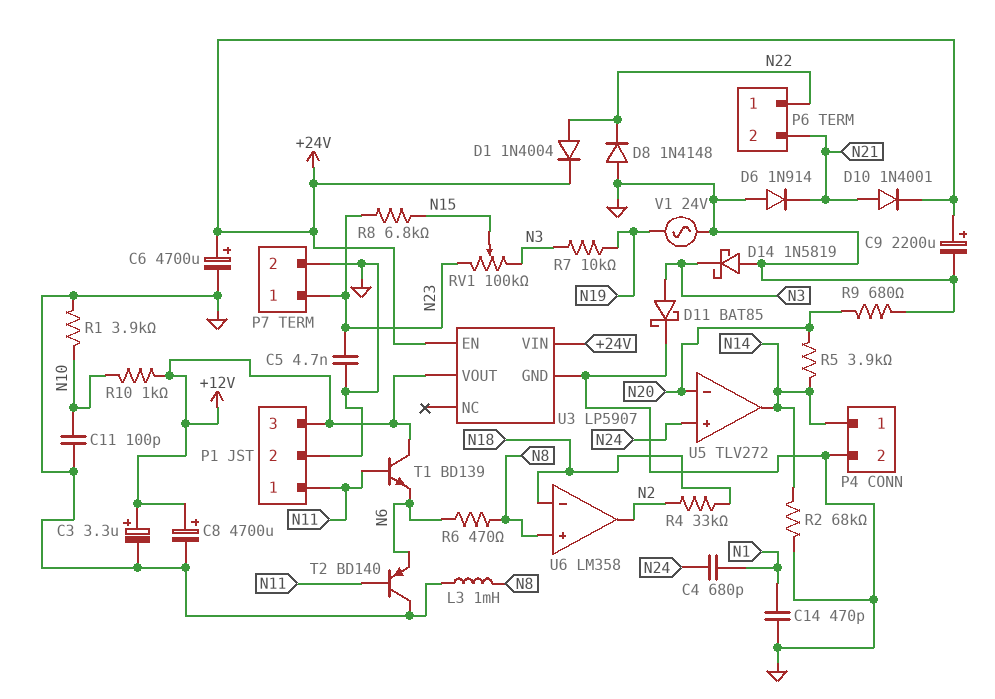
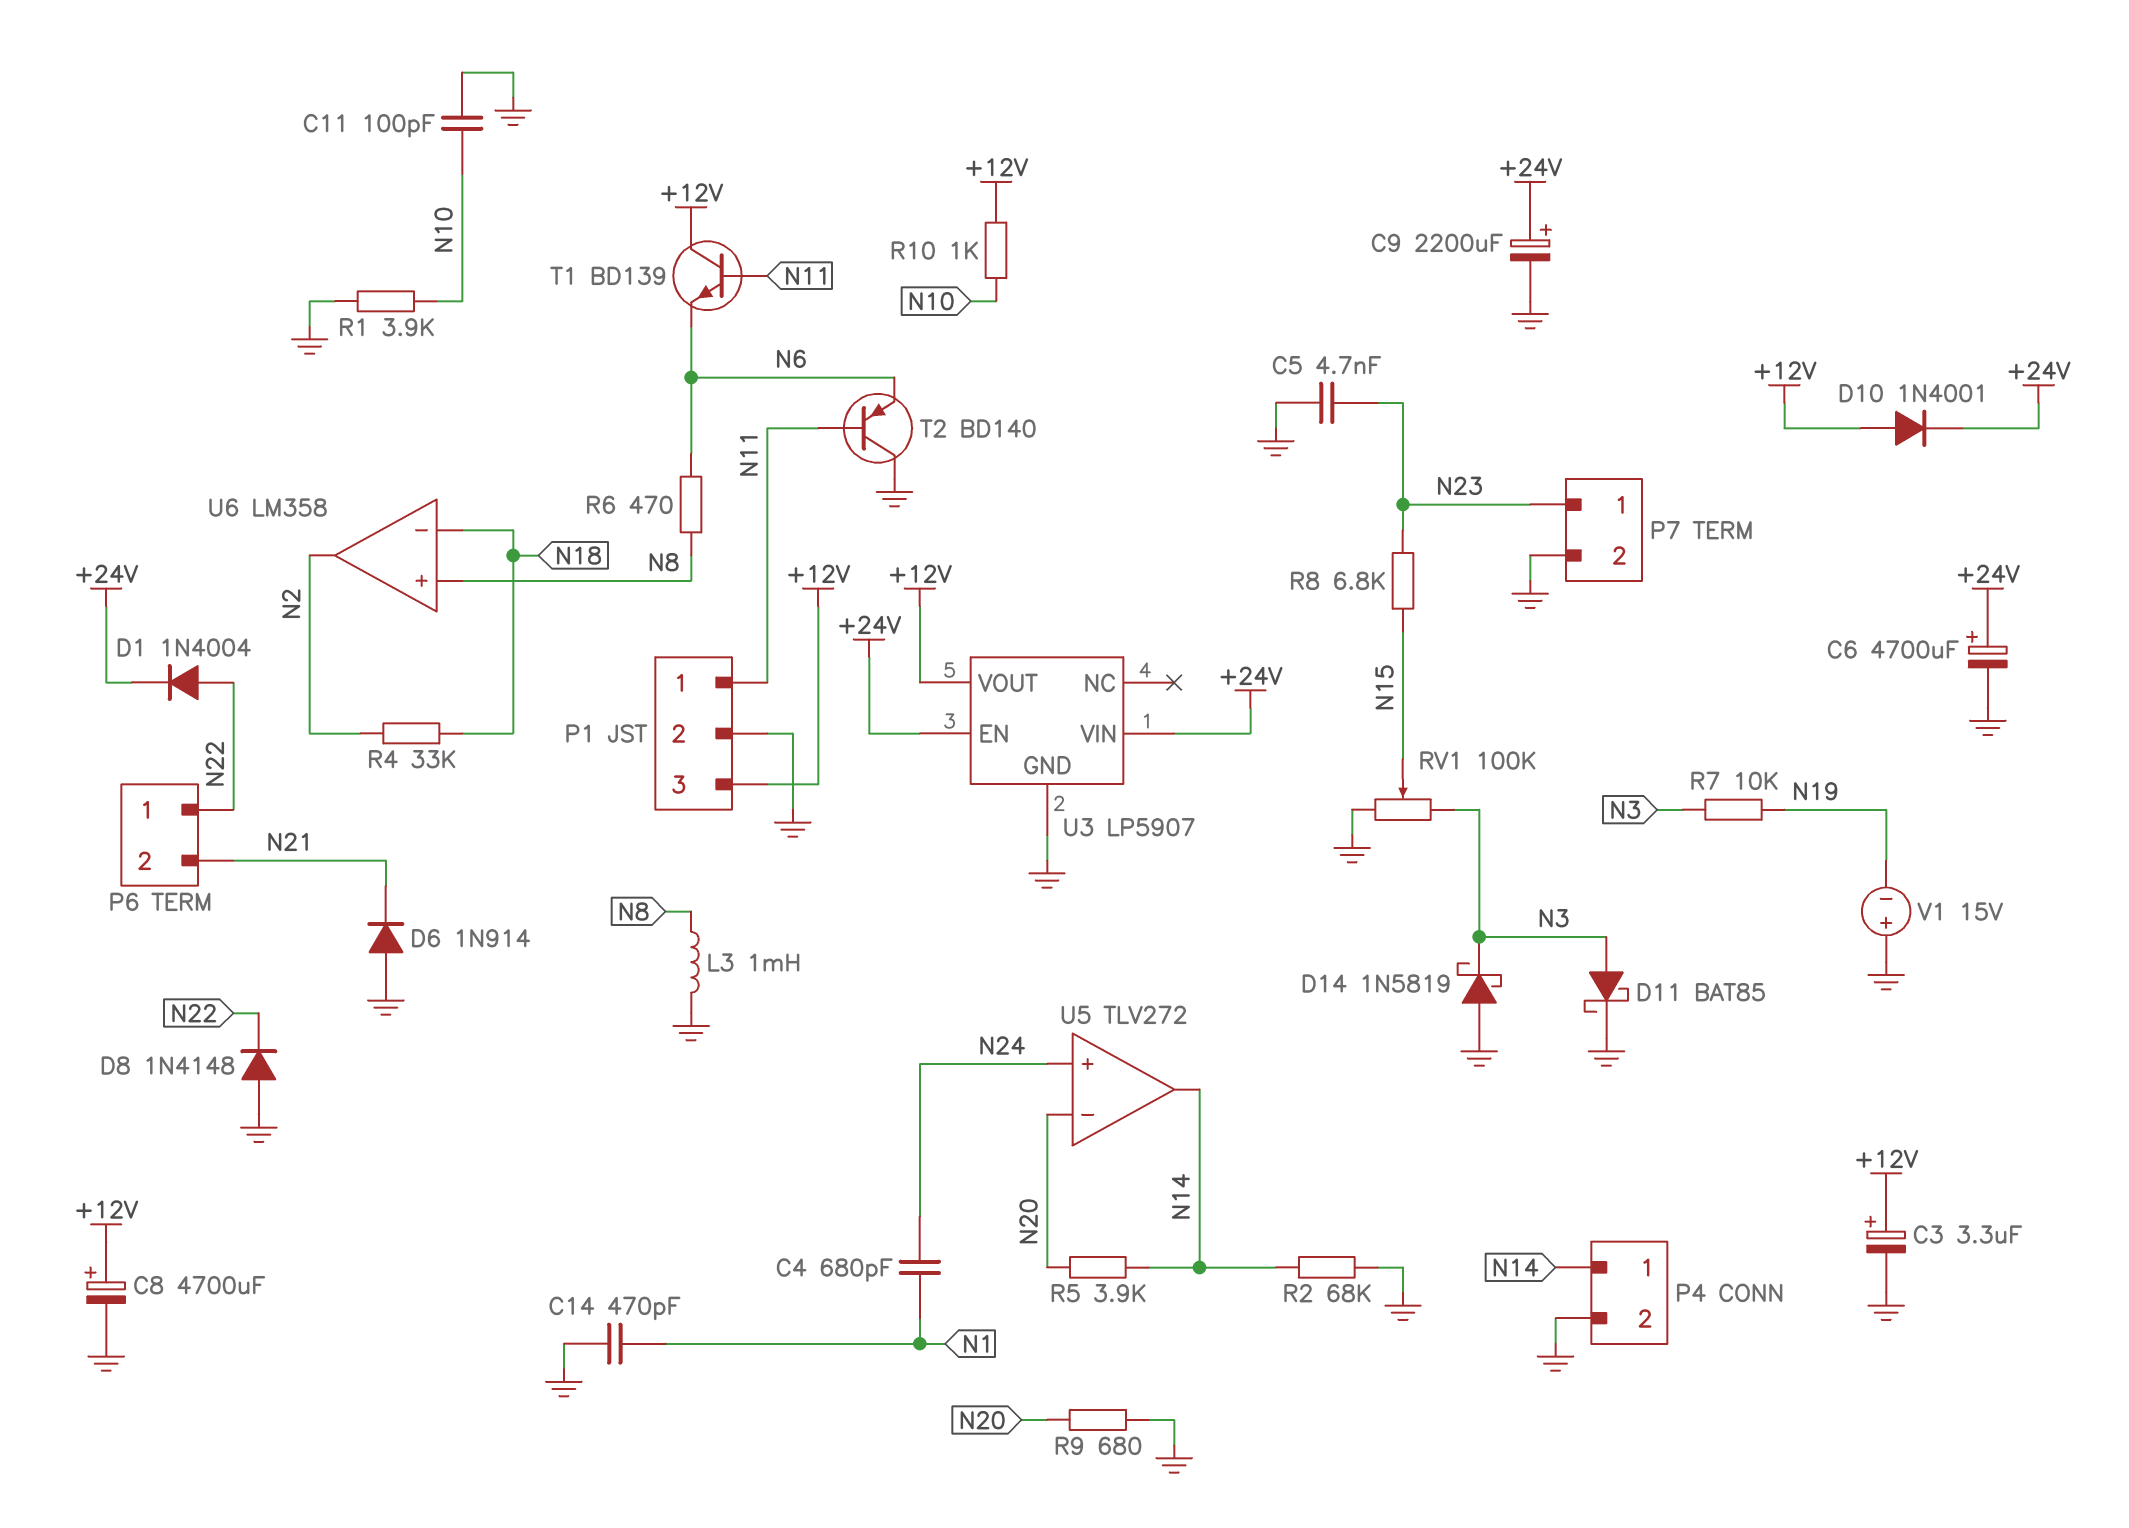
D10: diode 1N4001 (A N21, K +24V) -> diode 1N4001 (A +12V, K +24V)
RV1: 100k (N3, N23, wiper N15) -> 100k (GND, N3, wiper N15)
V1: AC 24V (GND, N19) -> 15V (plus GND, minus N19)

